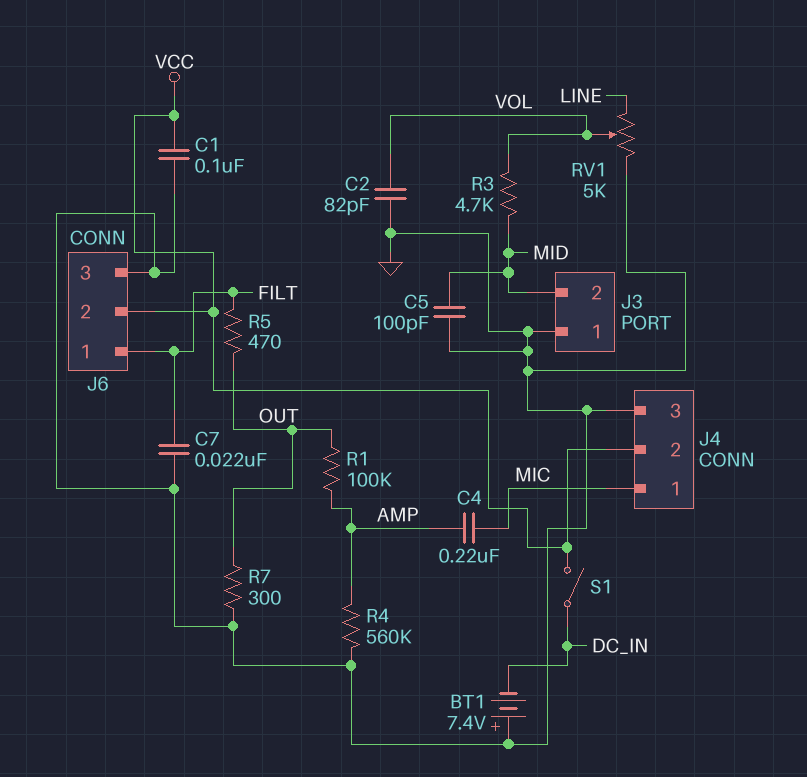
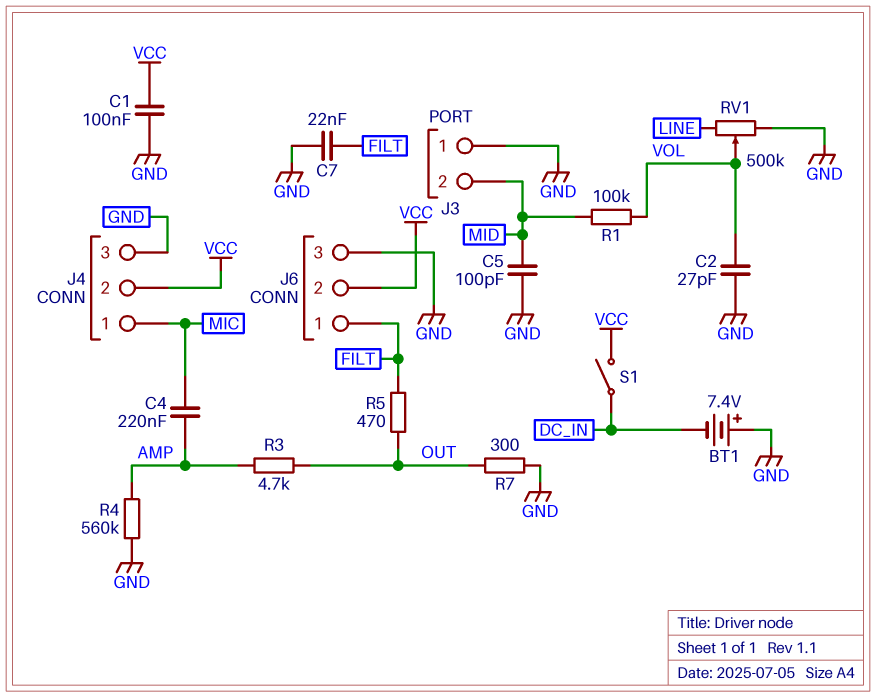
C2: 82pF (GND, VOL) -> 27pF (GND, VOL)
R1: 100k (AMP, OUT) -> 100k (MID, VOL)
R3: 4.7k (MID, VOL) -> 4.7k (AMP, OUT)
RV1: 5k (GND, LINE, wiper VOL) -> 500k (GND, LINE, wiper VOL)

